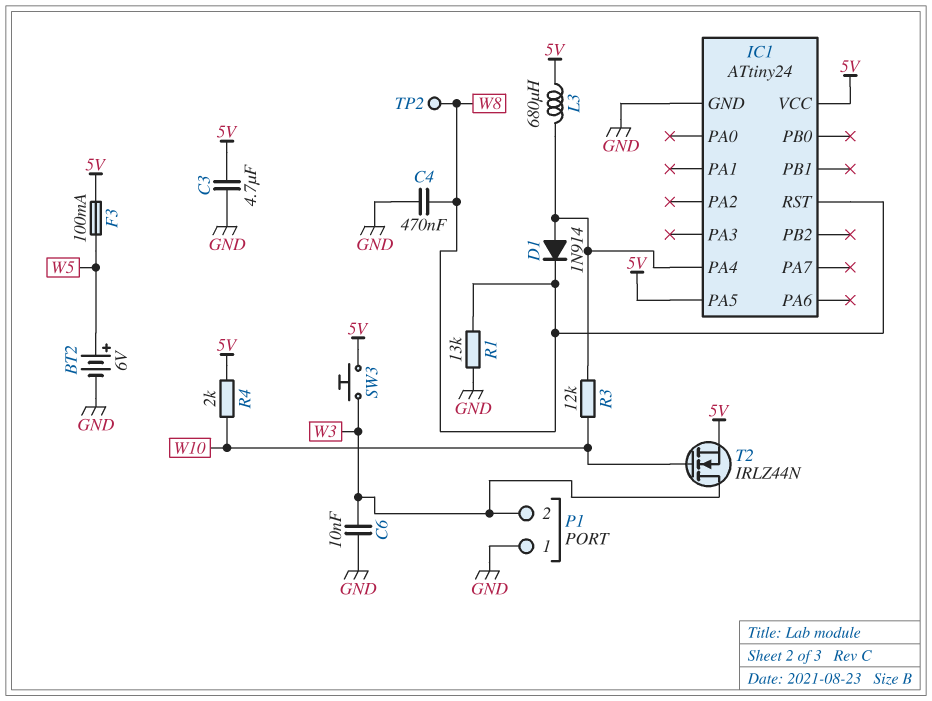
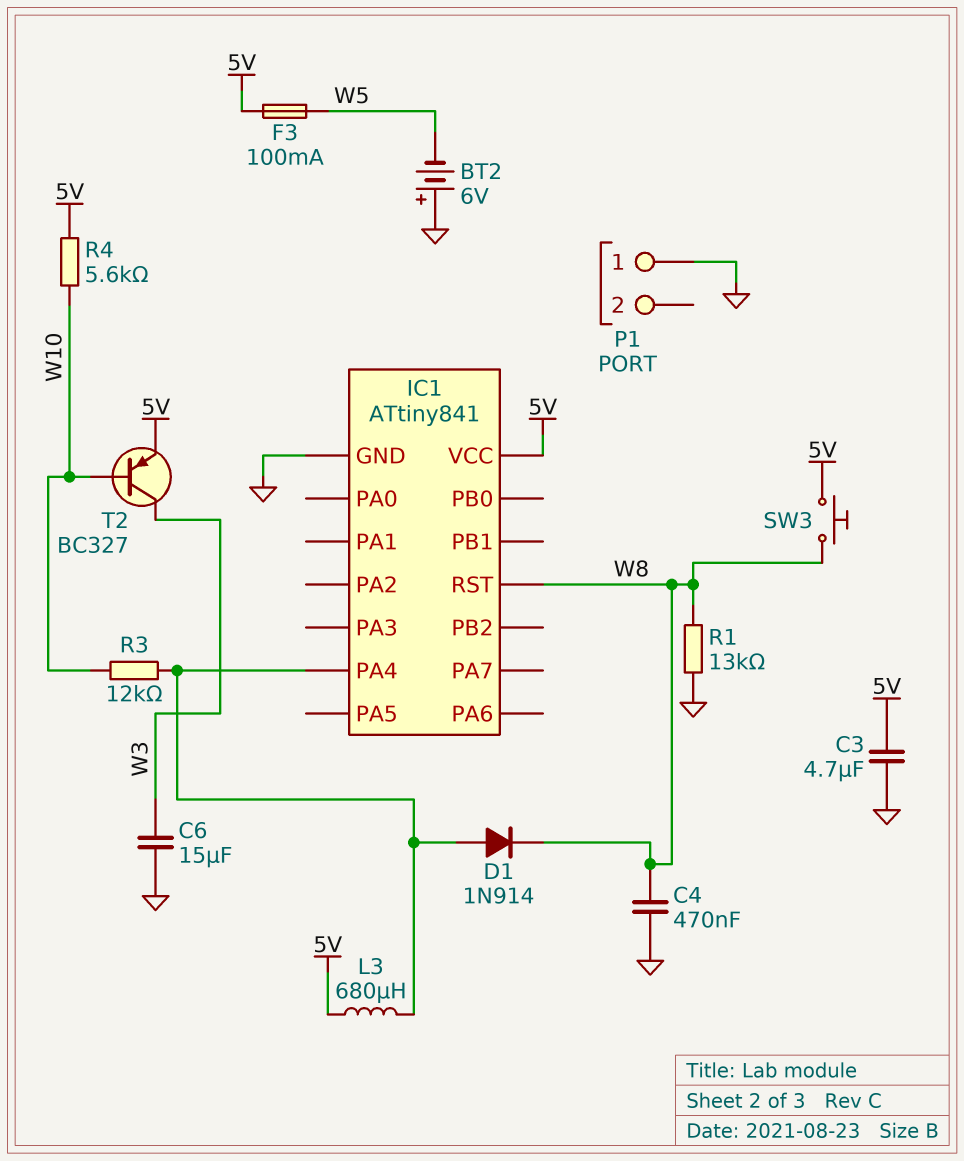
BT2: 6V (plus W5, minus GND) -> 6V (plus GND, minus W5)
C6: 10nF (GND, W3) -> 15uF (GND, W3)
IC1: ATtiny24 -> ATtiny841
IC1 pin PA5: 5V -> none
P1 pin 2: W3 -> none
R4: 2k (5V, W10) -> 5.6k (5V, W10)
SW3: button (5V, W3) -> button (5V, W8)
T2: NMOS IRLZ44N (G W10, D W3, S 5V) -> PNP BC327 (B W10, C W3, E 5V)
TP2: test point (W8) -> none

